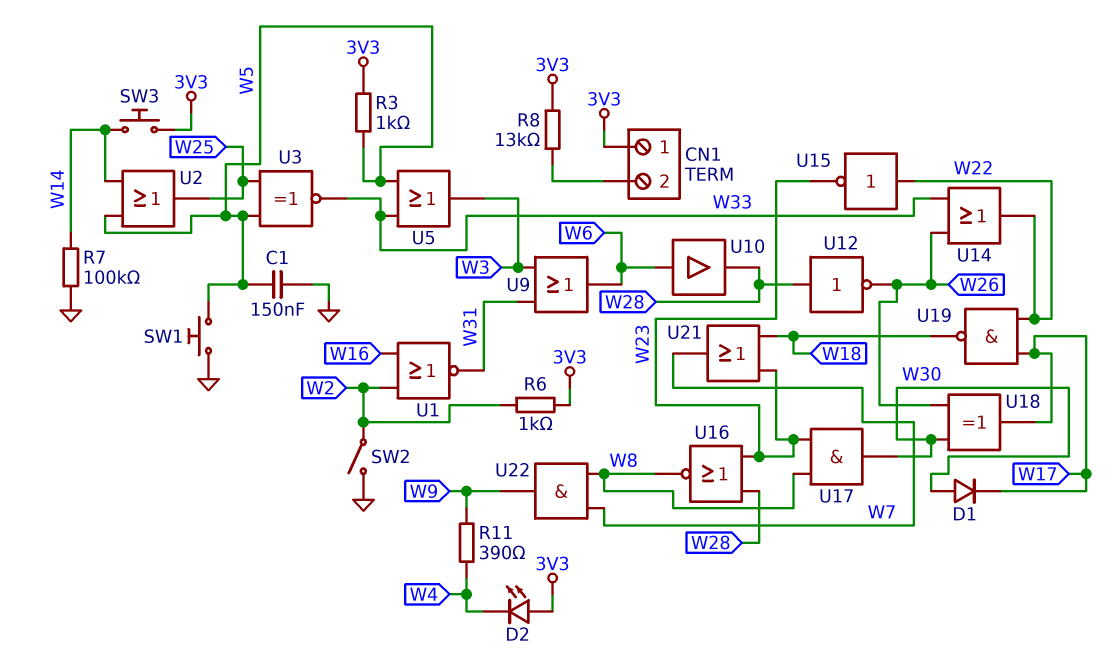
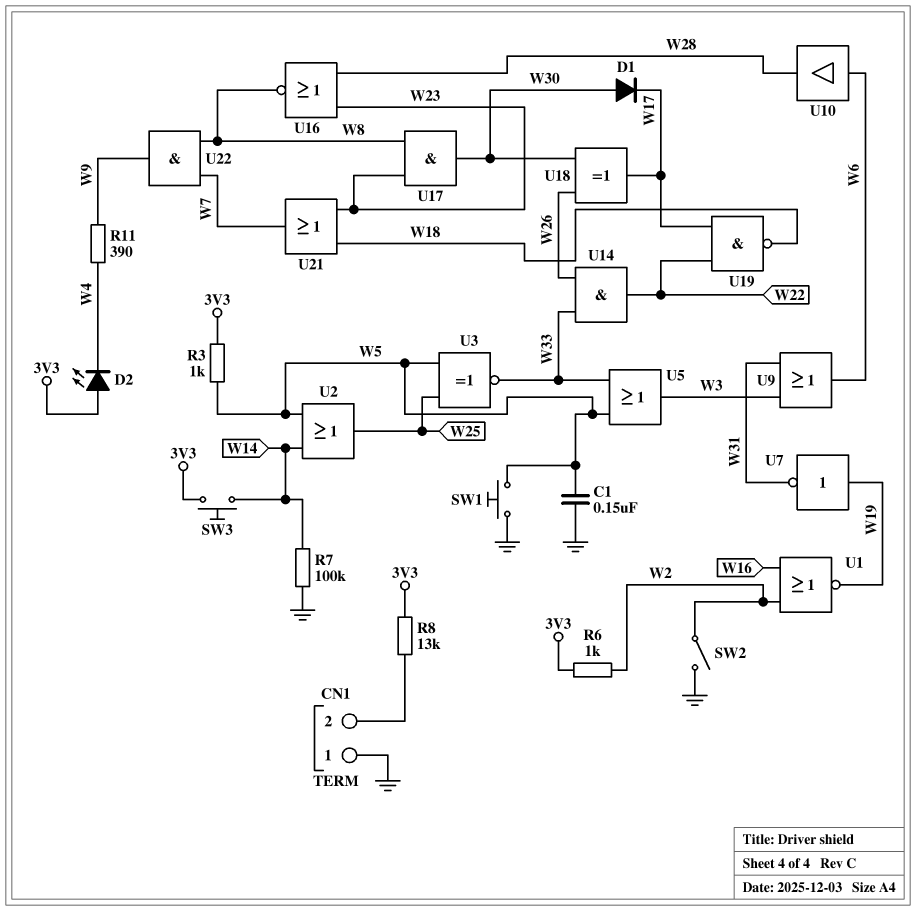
CN1 pin 1: 3V3 -> GND
U1: NOR (in W2, in W16, out W31) -> NOR (in W2, in W16, out W19)
U7: none -> NOT (in W19, out W31)
U12: NOT (in W28, out W26) -> none
U14: OR (in W26, in W33, out W22) -> AND (in W26, in W33, out W22)
U15: NOT (in W22, out W23) -> none

